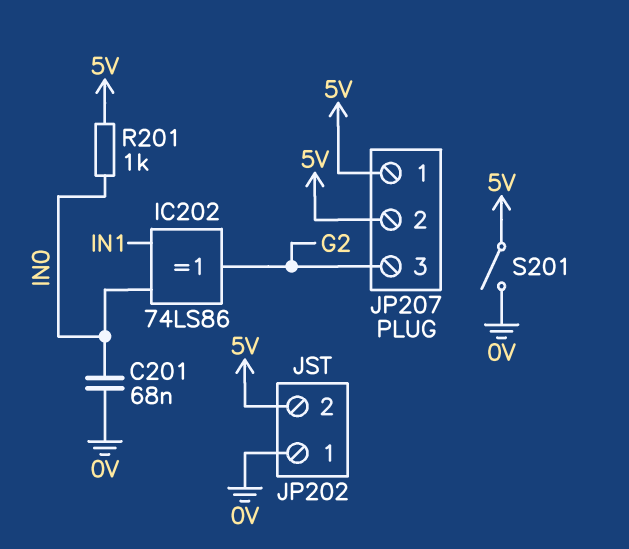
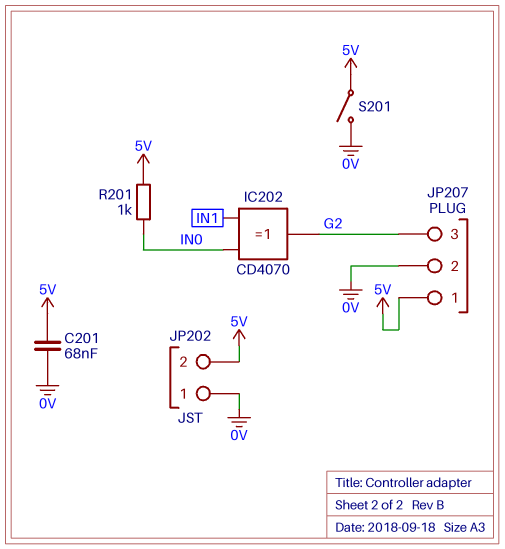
C201: 68nF (0V, IN0) -> 68nF (0V, 5V)
IC202: XOR 74LS86 (in IN0, in IN1, out G2) -> XOR CD4070 (in IN0, in IN1, out G2)
JP207 pin 2: 5V -> 0V

